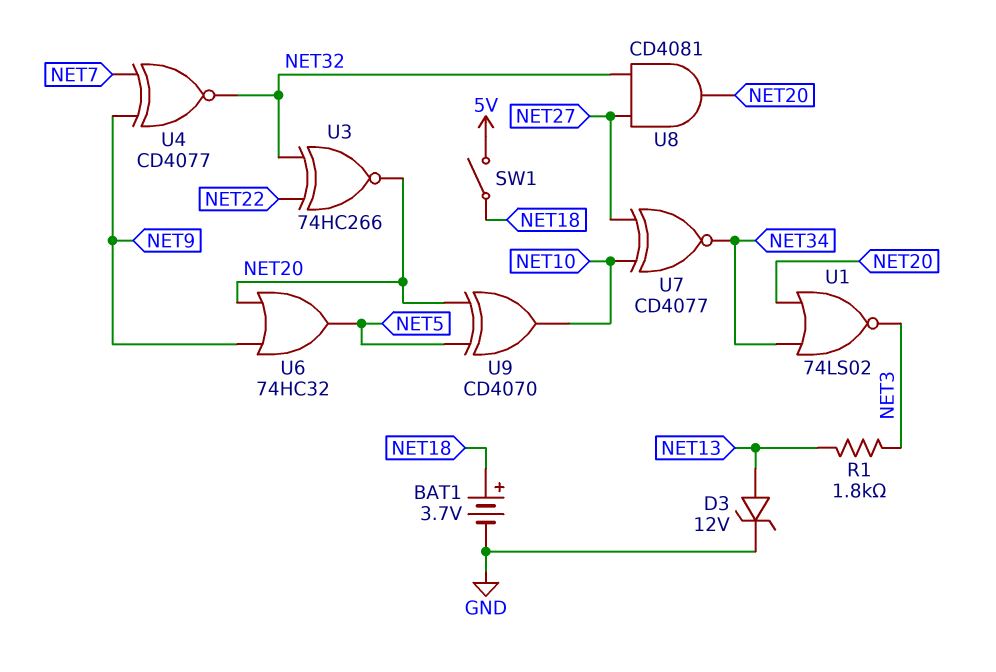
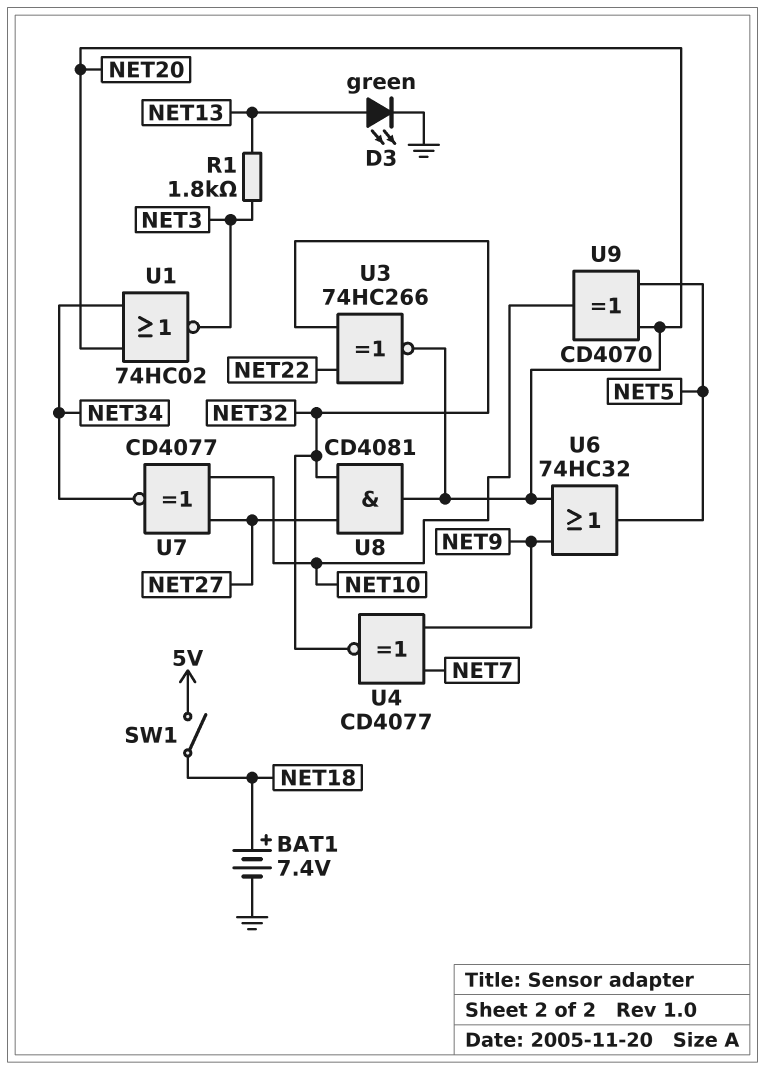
BAT1: 3.7V (plus NET18, minus GND) -> 7.4V (plus NET18, minus GND)
D3: zener 12V (A NET13, K GND) -> LED green (A NET13, K GND)
U1: NOR 74LS02 (in NET20, in NET34, out NET3) -> NOR 74HC02 (in NET20, in NET34, out NET3)

